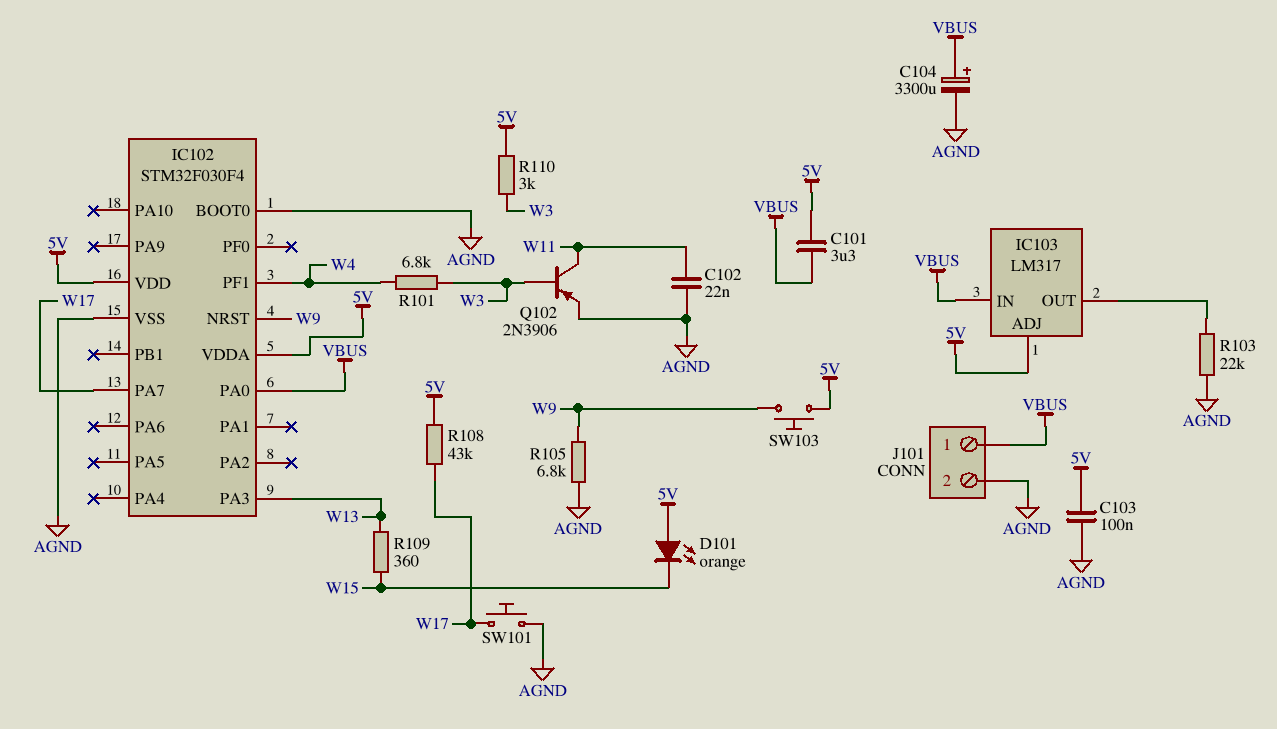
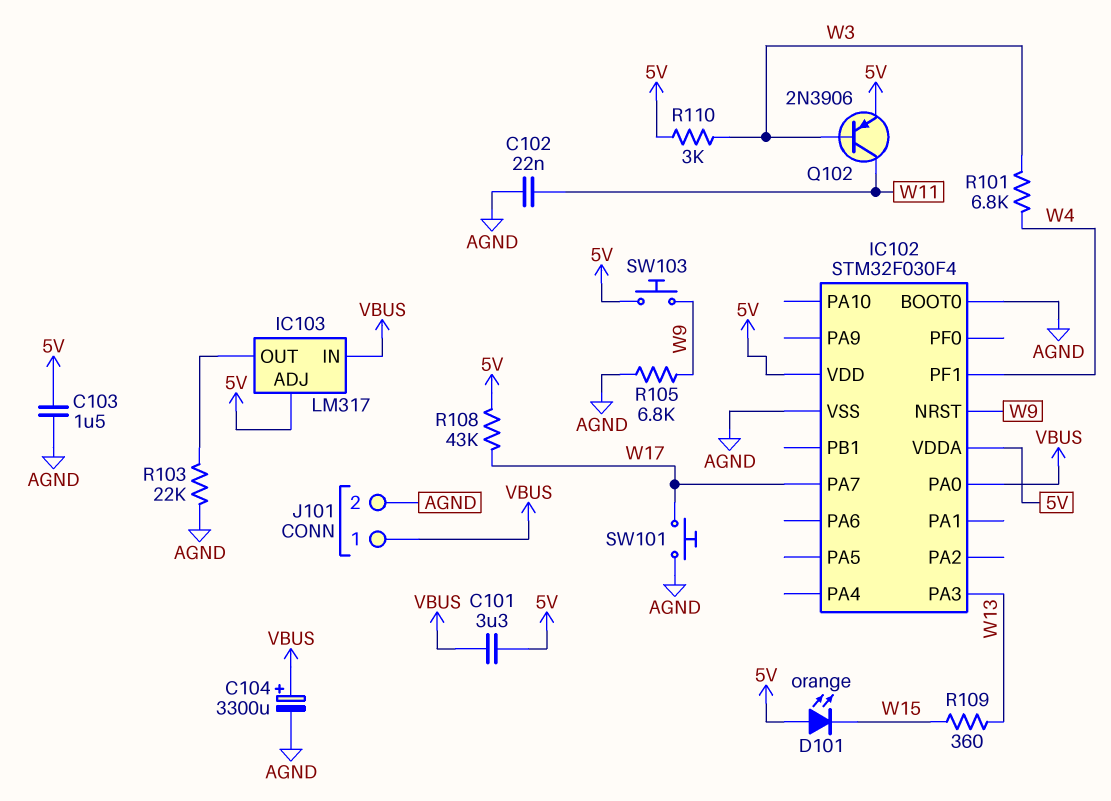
C103: 100nF (5V, AGND) -> 1.5uF (5V, AGND)
Q102: PNP 2N3906 (B W3, C W11, E AGND) -> PNP 2N3906 (B W3, C W11, E 5V)

